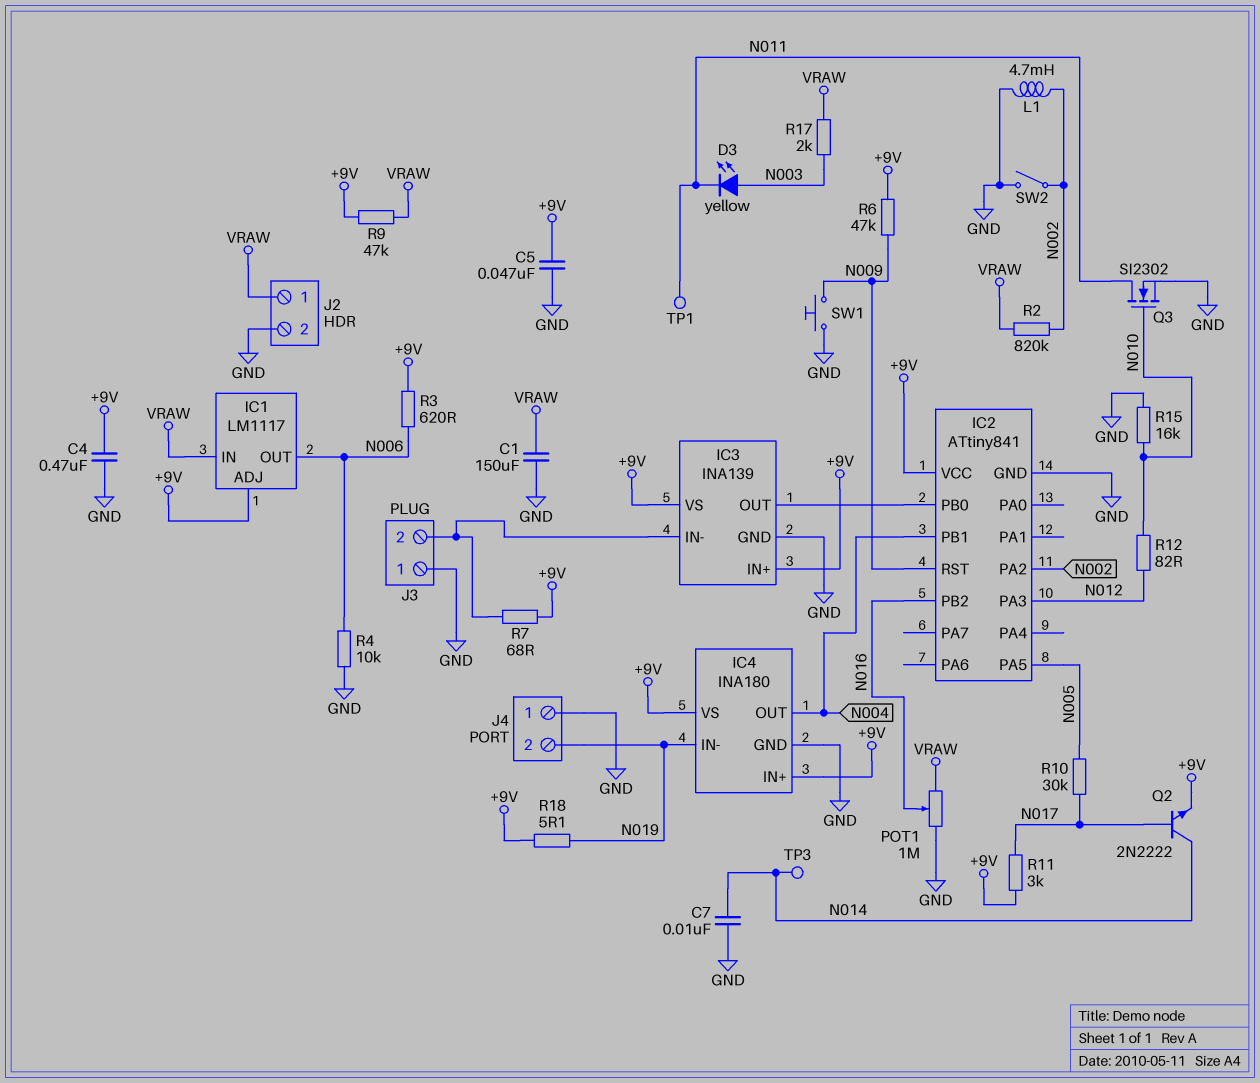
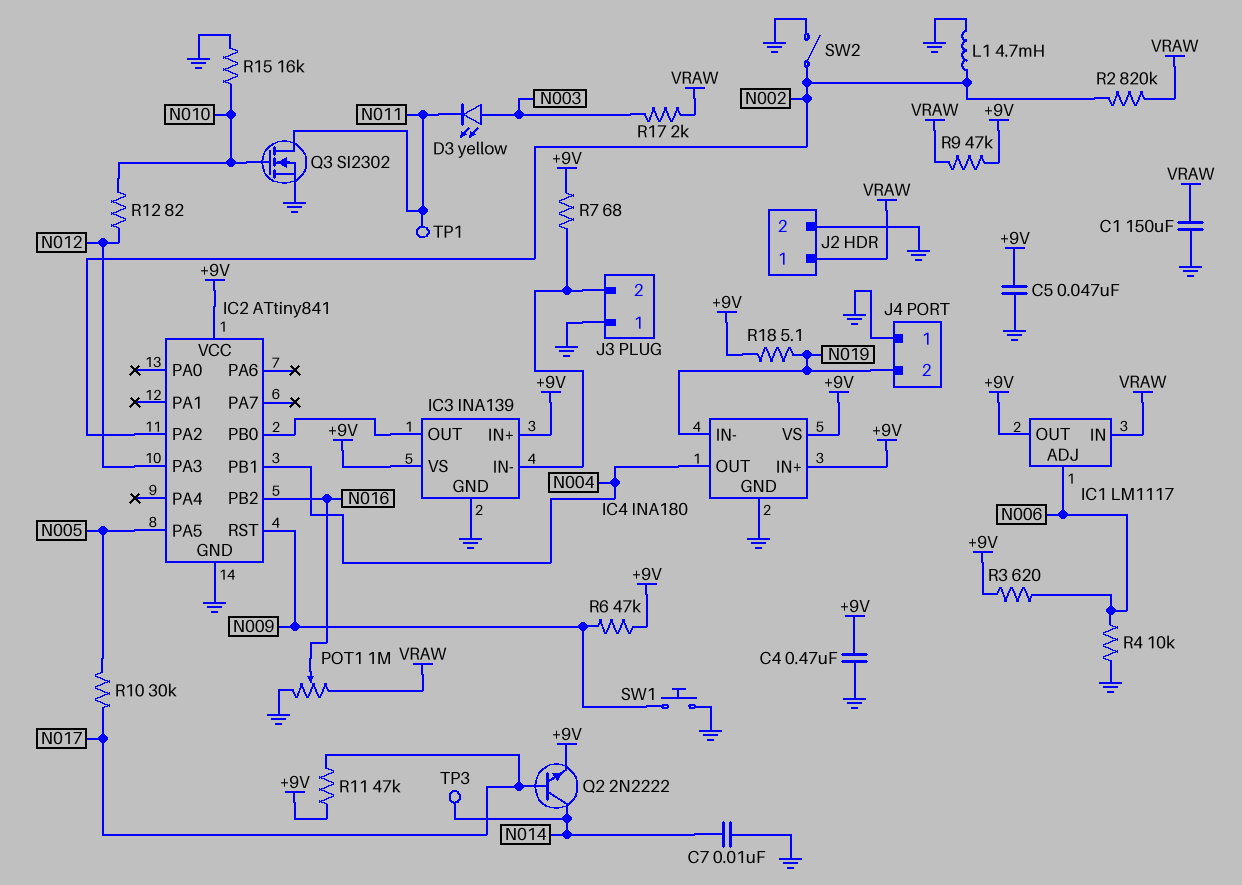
IC1 pin ADJ: +9V -> N006
IC1 pin OUT: N006 -> +9V
R11: 3k (+9V, N017) -> 47k (+9V, N017)

